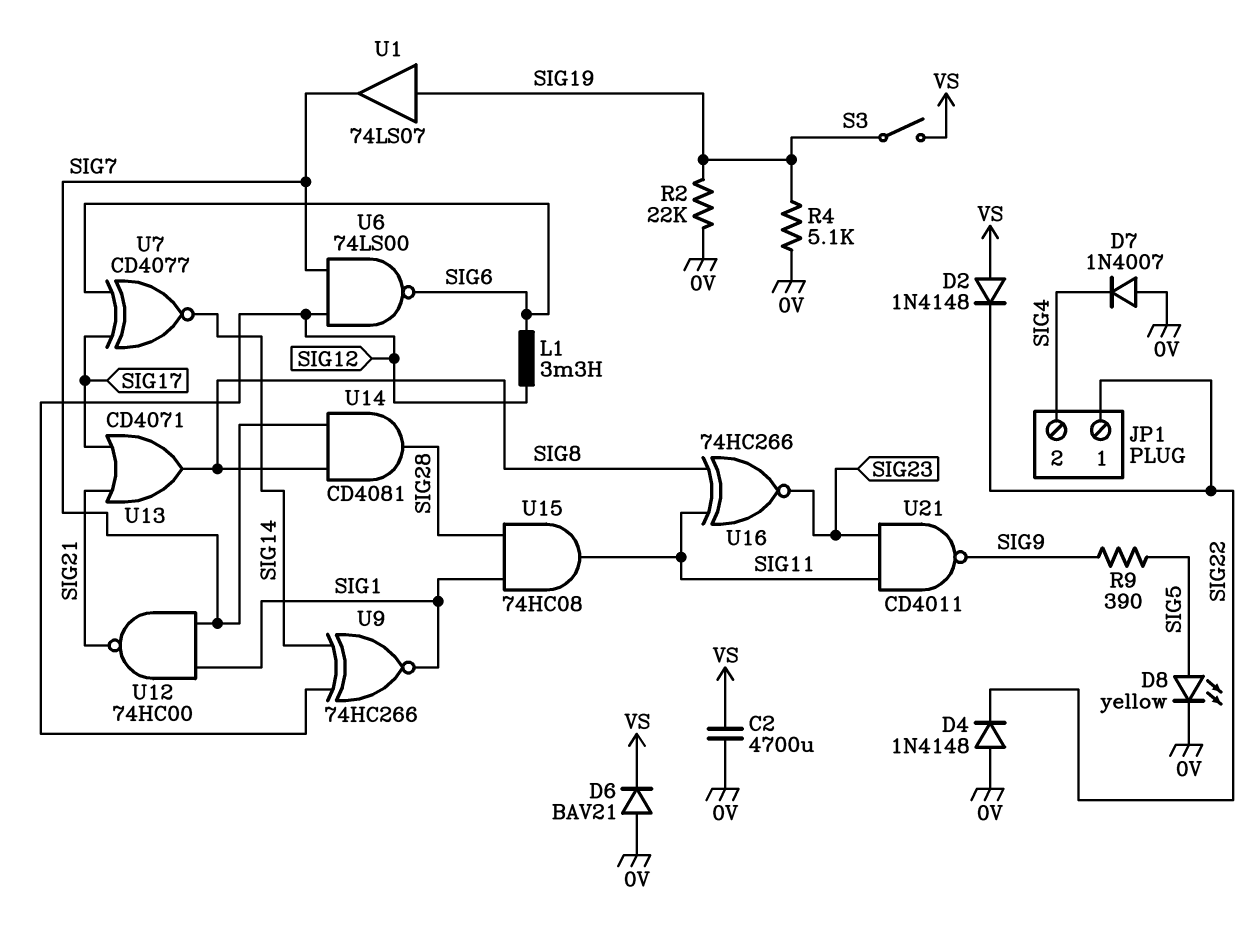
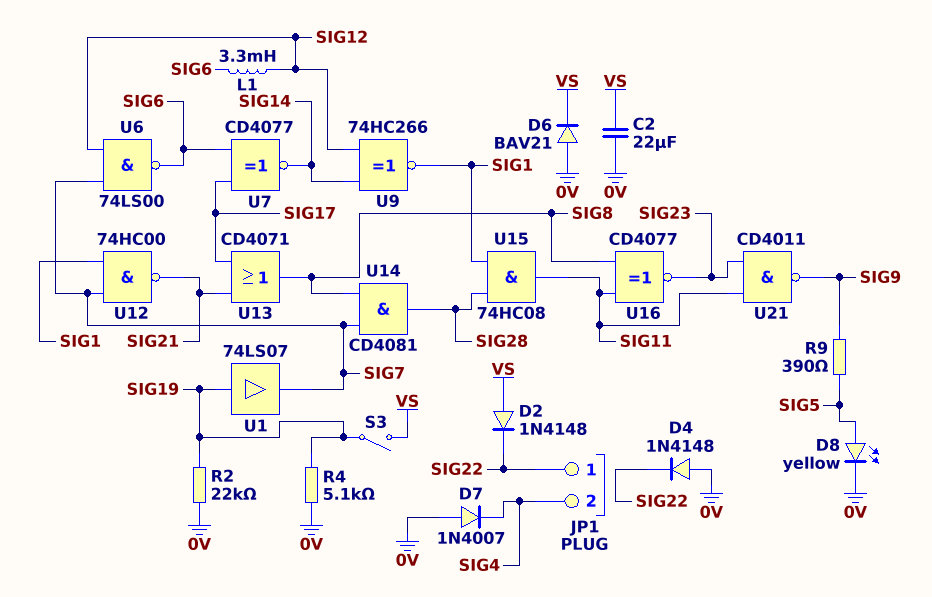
C2: 4700uF (0V, VS) -> 22uF (0V, VS)
U16: XNOR 74HC266 (in SIG8, in SIG11, out SIG23) -> XNOR CD4077 (in SIG8, in SIG11, out SIG23)

